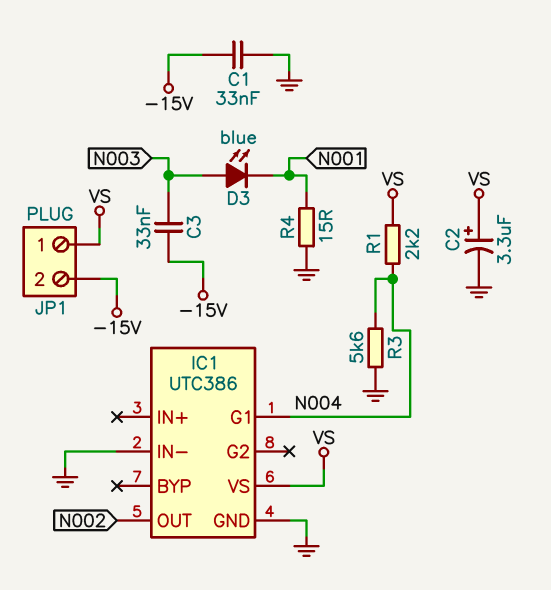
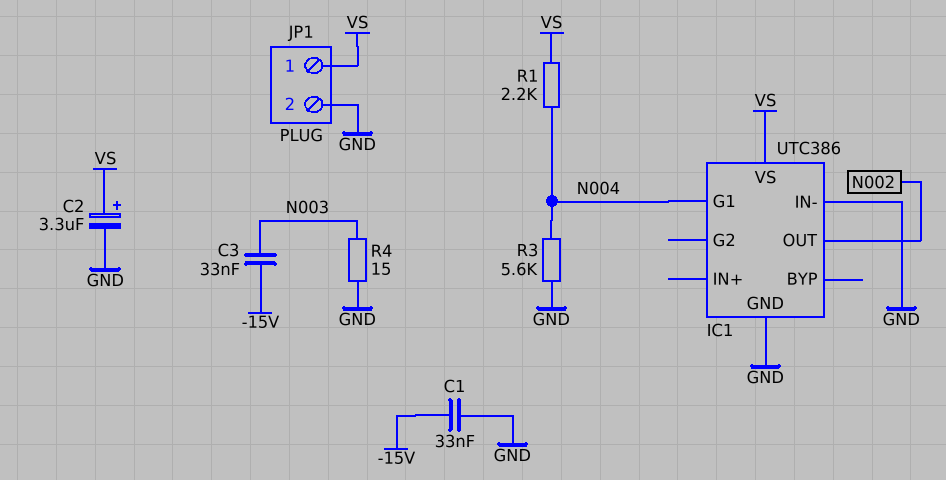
D3: LED blue (A N003, K N001) -> none
JP1 pin 2: -15V -> GND
R4: 15 (GND, N001) -> 15 (GND, N003)

